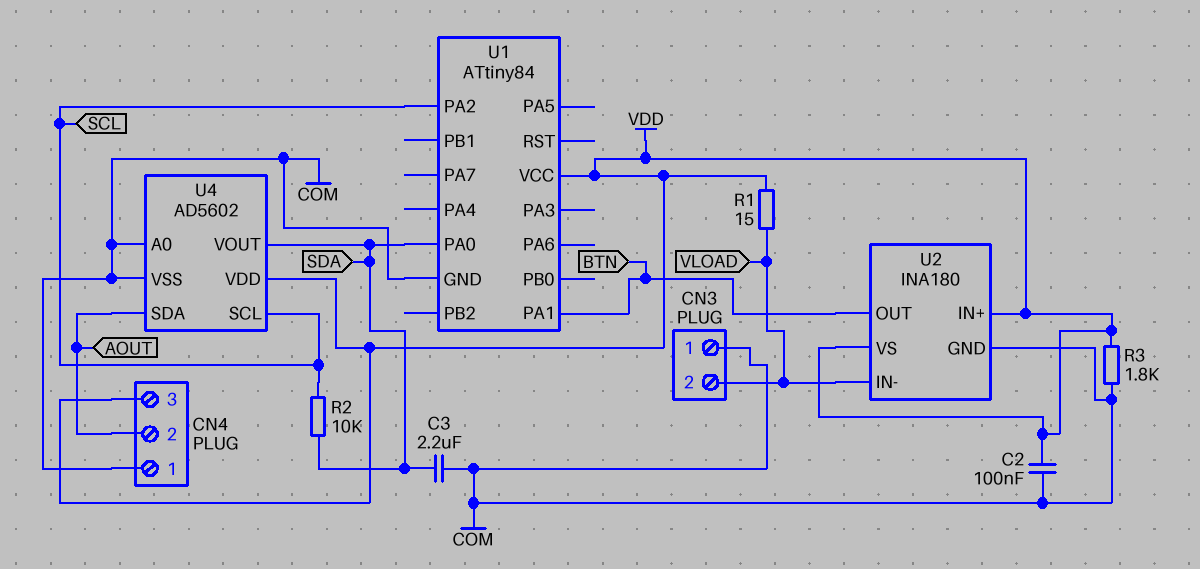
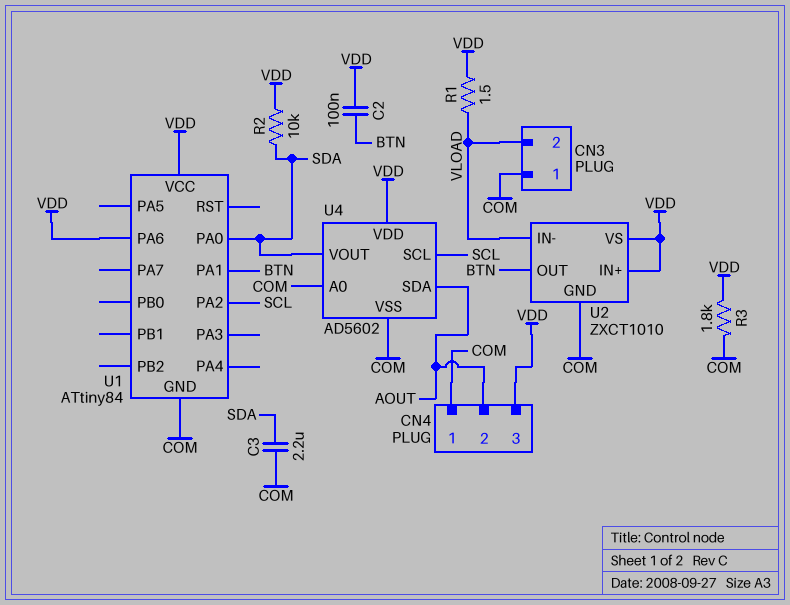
C2: 100nF (COM, VDD) -> 100nF (BTN, VDD)
R1: 15 (VDD, VLOAD) -> 1.5 (VDD, VLOAD)
R2: 10k (SCL, SDA) -> 10k (SDA, VDD)
U1 pin PA6: none -> VDD
U2: INA180 -> ZXCT1010

